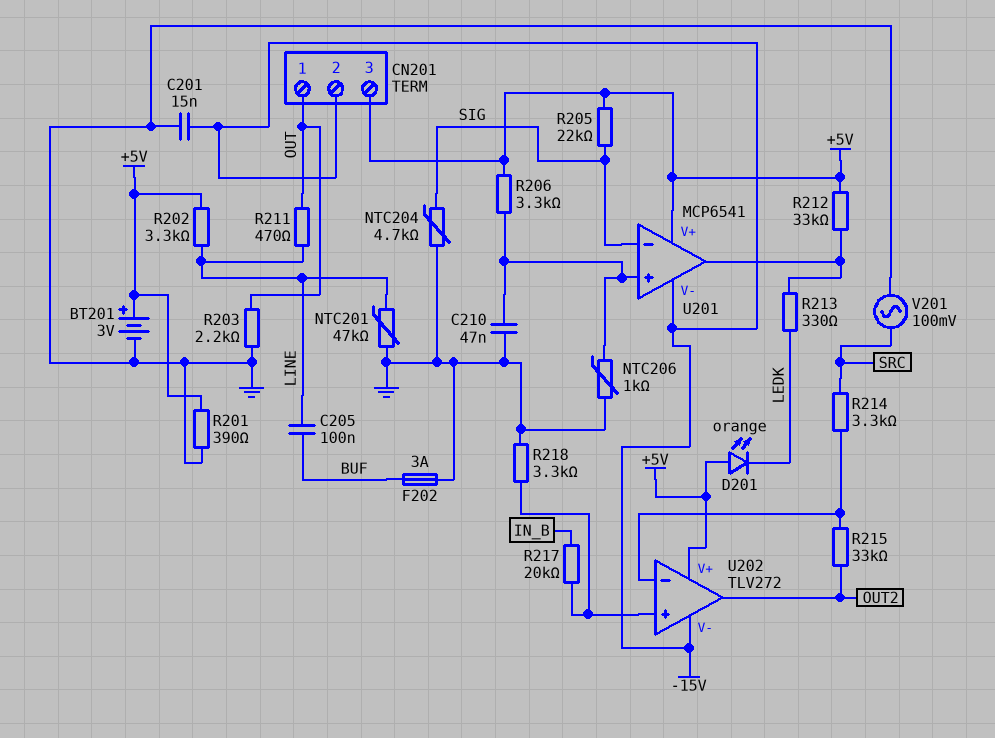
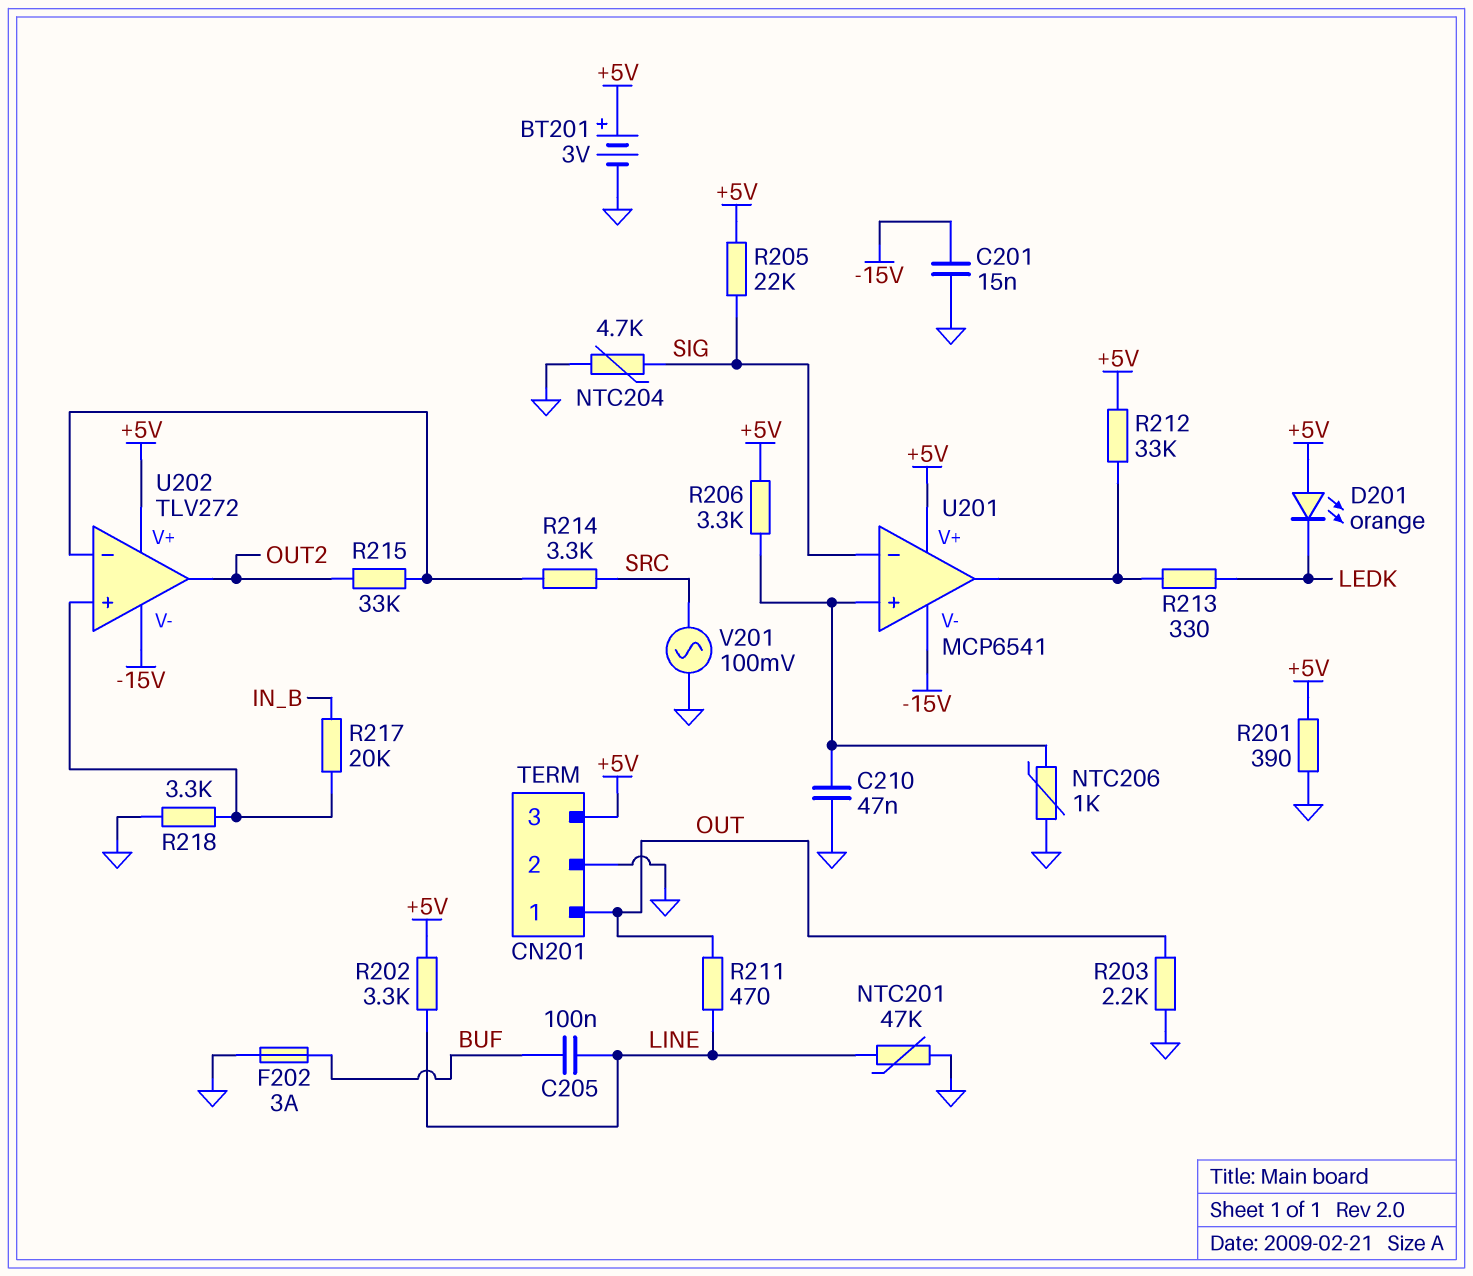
CN201 pin 2: -15V -> GND

